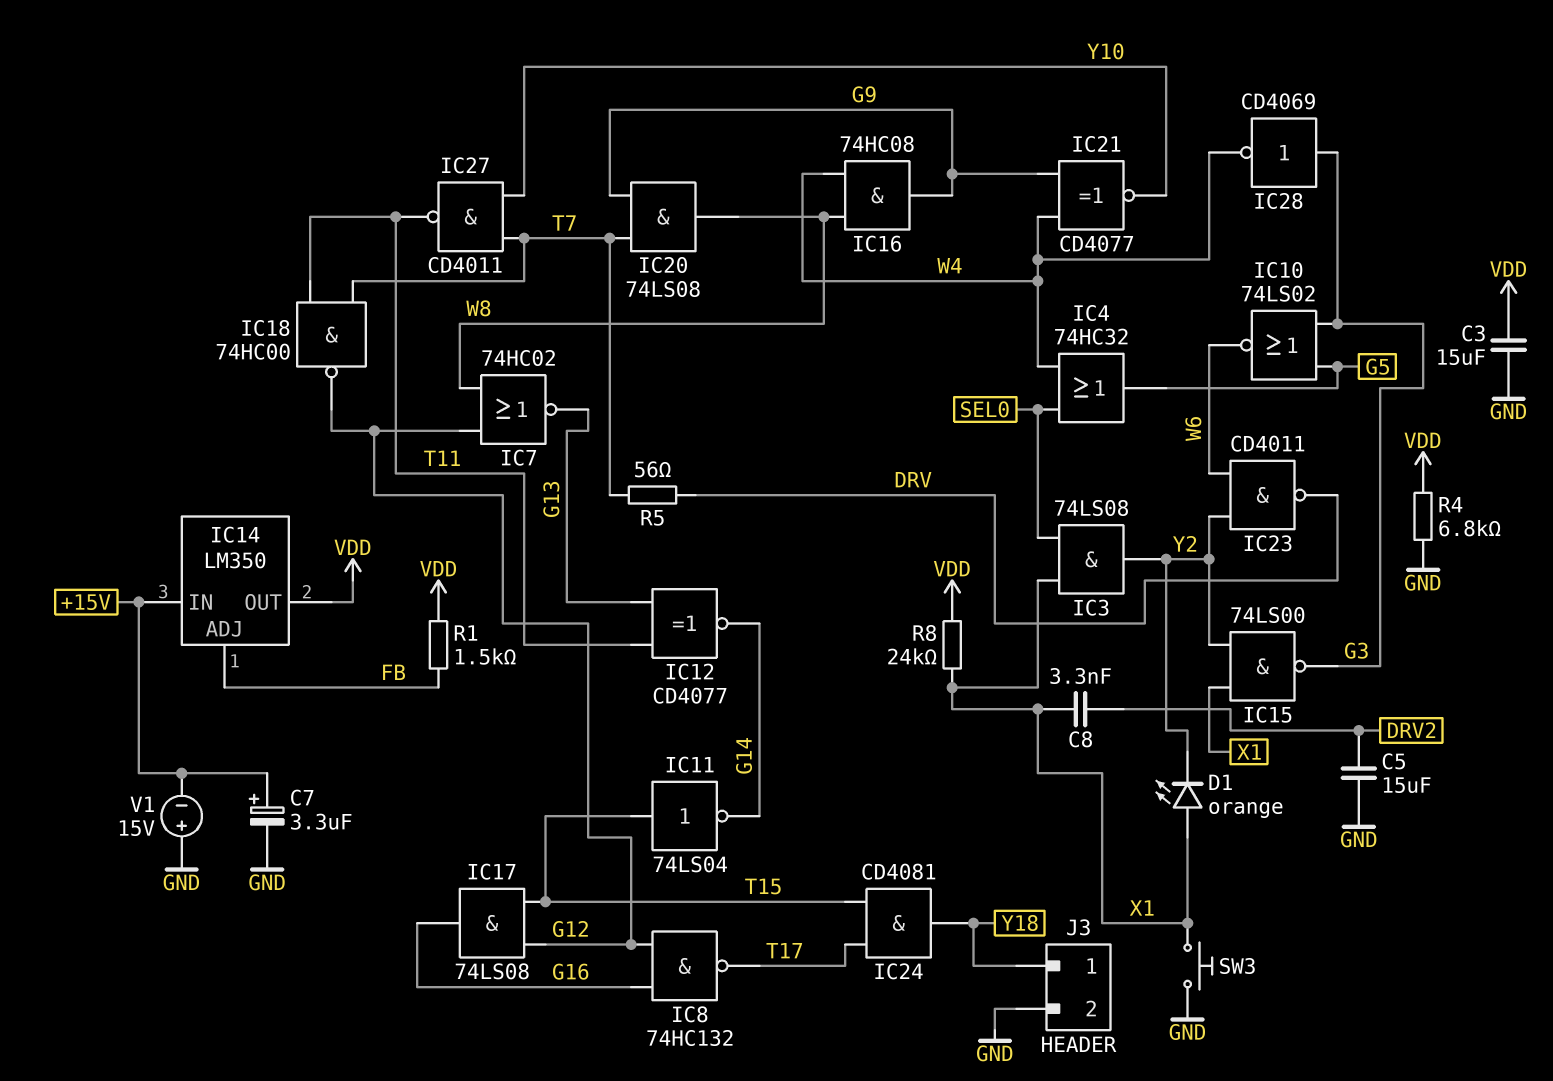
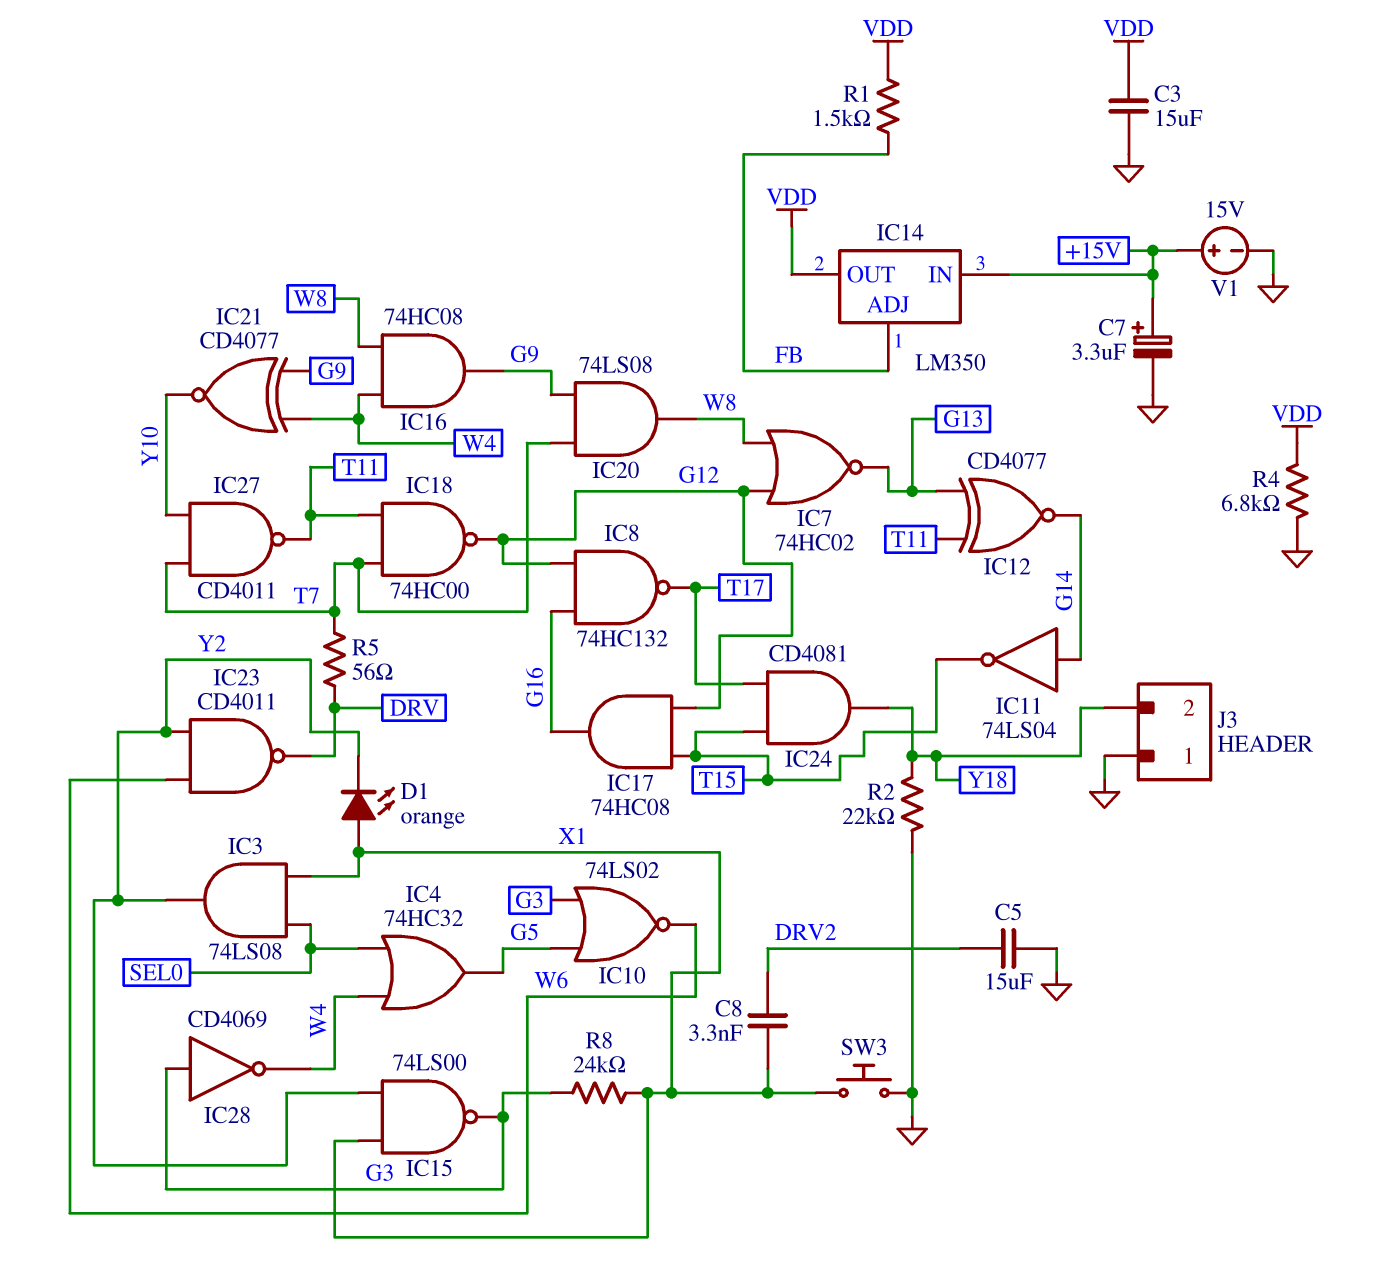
IC11: NOT 74LS04 (in T15, out G14) -> NOT 74LS04 (in G14, out T15)
IC17: AND 74LS08 (in G12, in T15, out G16) -> AND 74HC08 (in G12, in T15, out G16)
J3 pin 1: Y18 -> GND
J3 pin 2: GND -> Y18
R2: none -> 22k (GND, Y18)
R8: 24k (VDD, X1) -> 24k (G3, X1)
V1: 15V (plus GND, minus +15V) -> 15V (plus +15V, minus GND)

